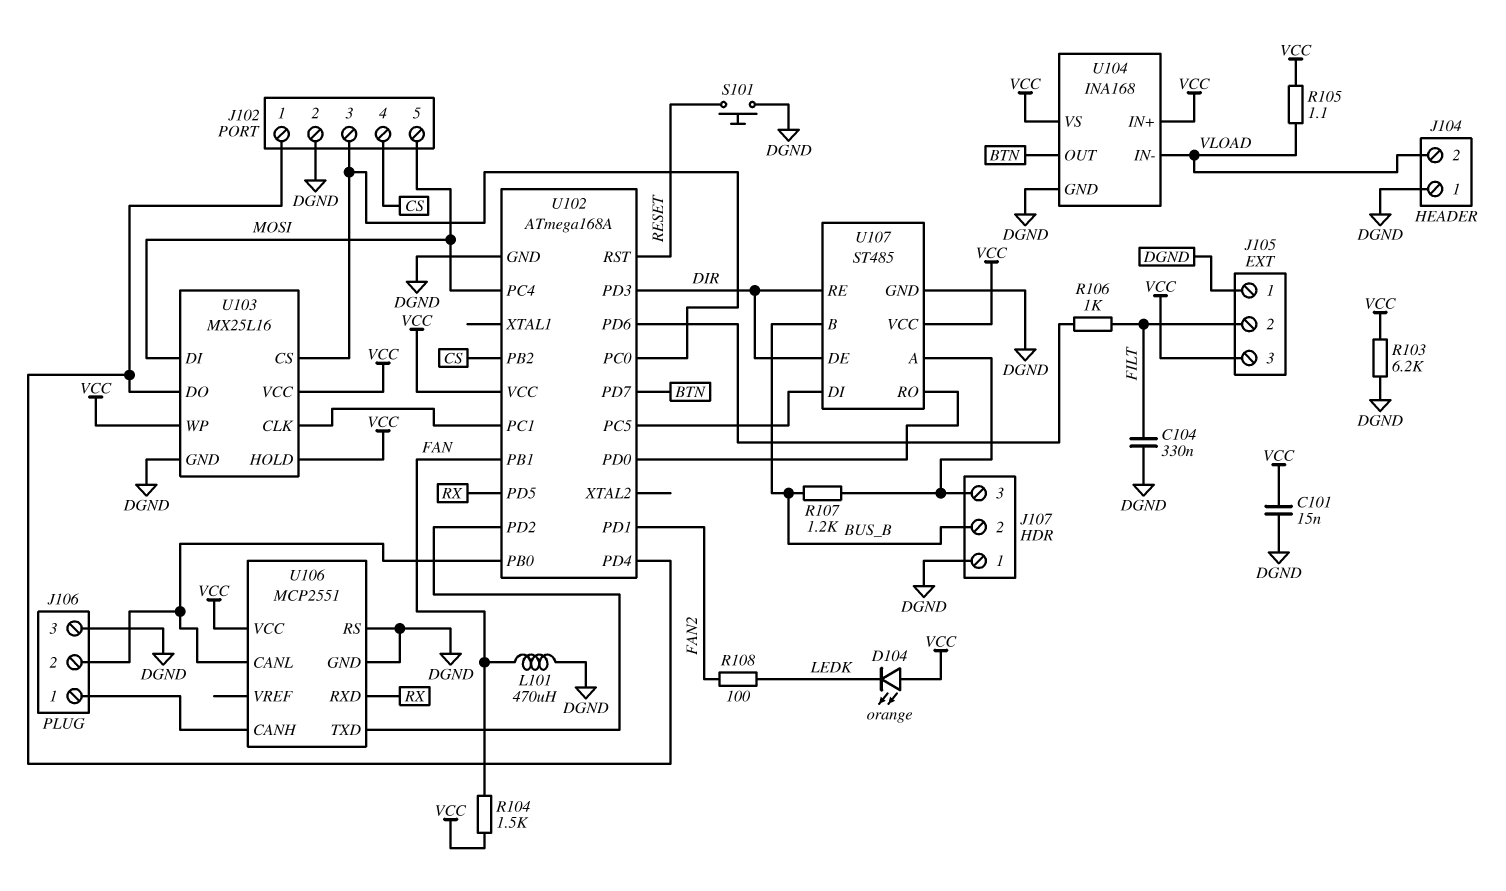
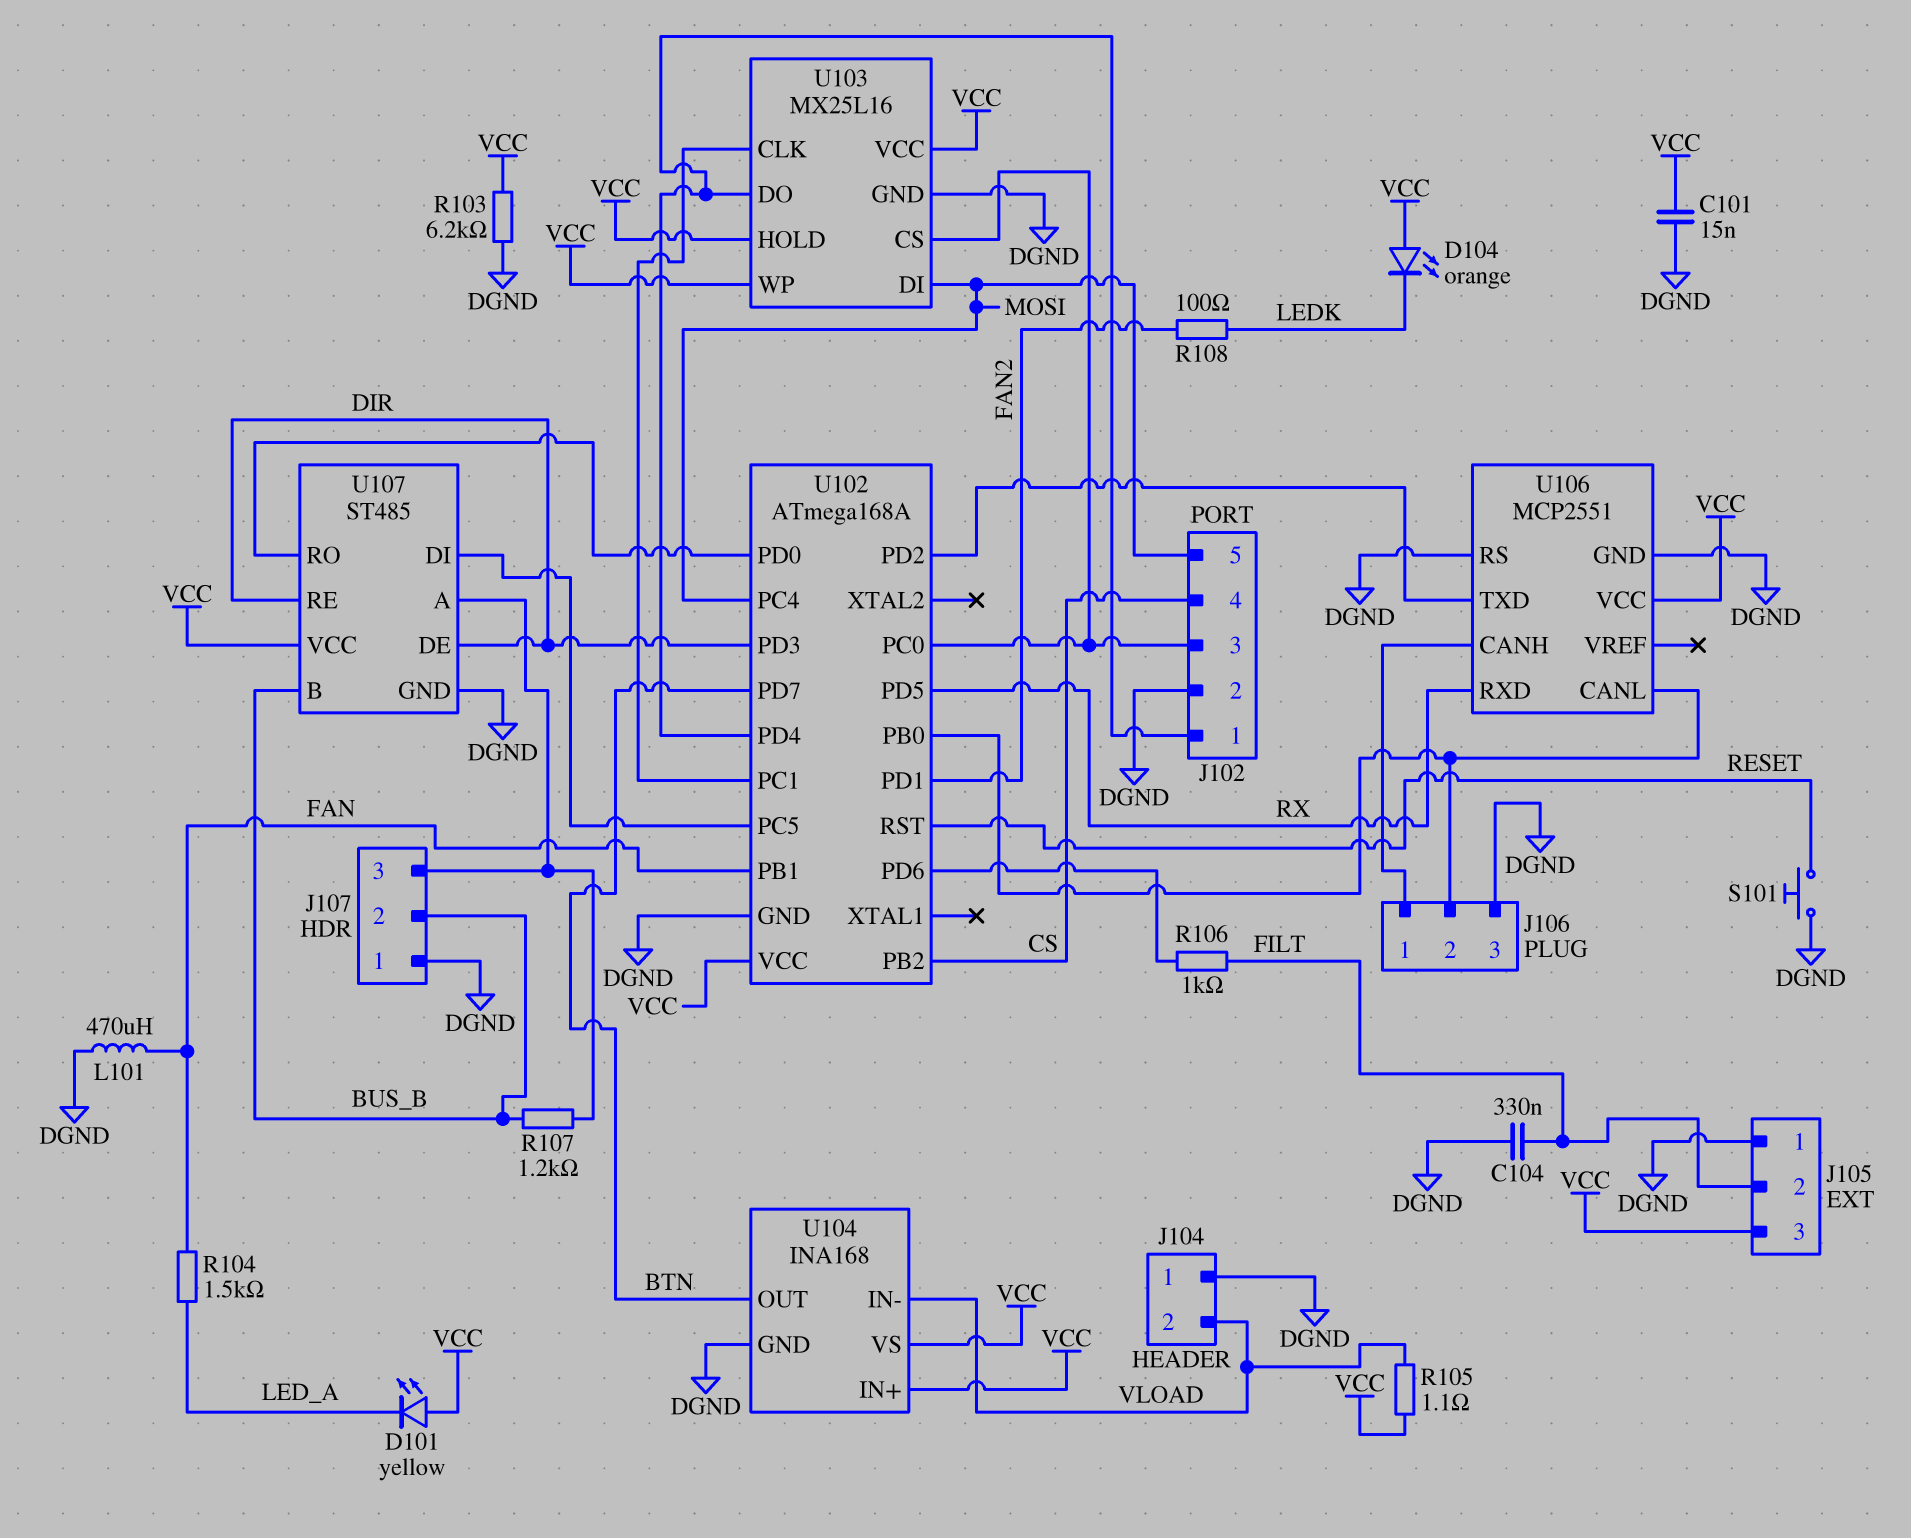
D101: none -> LED yellow (A VCC, K LED_A)
R104: 1.5k (FAN, VCC) -> 1.5k (FAN, LED_A)

